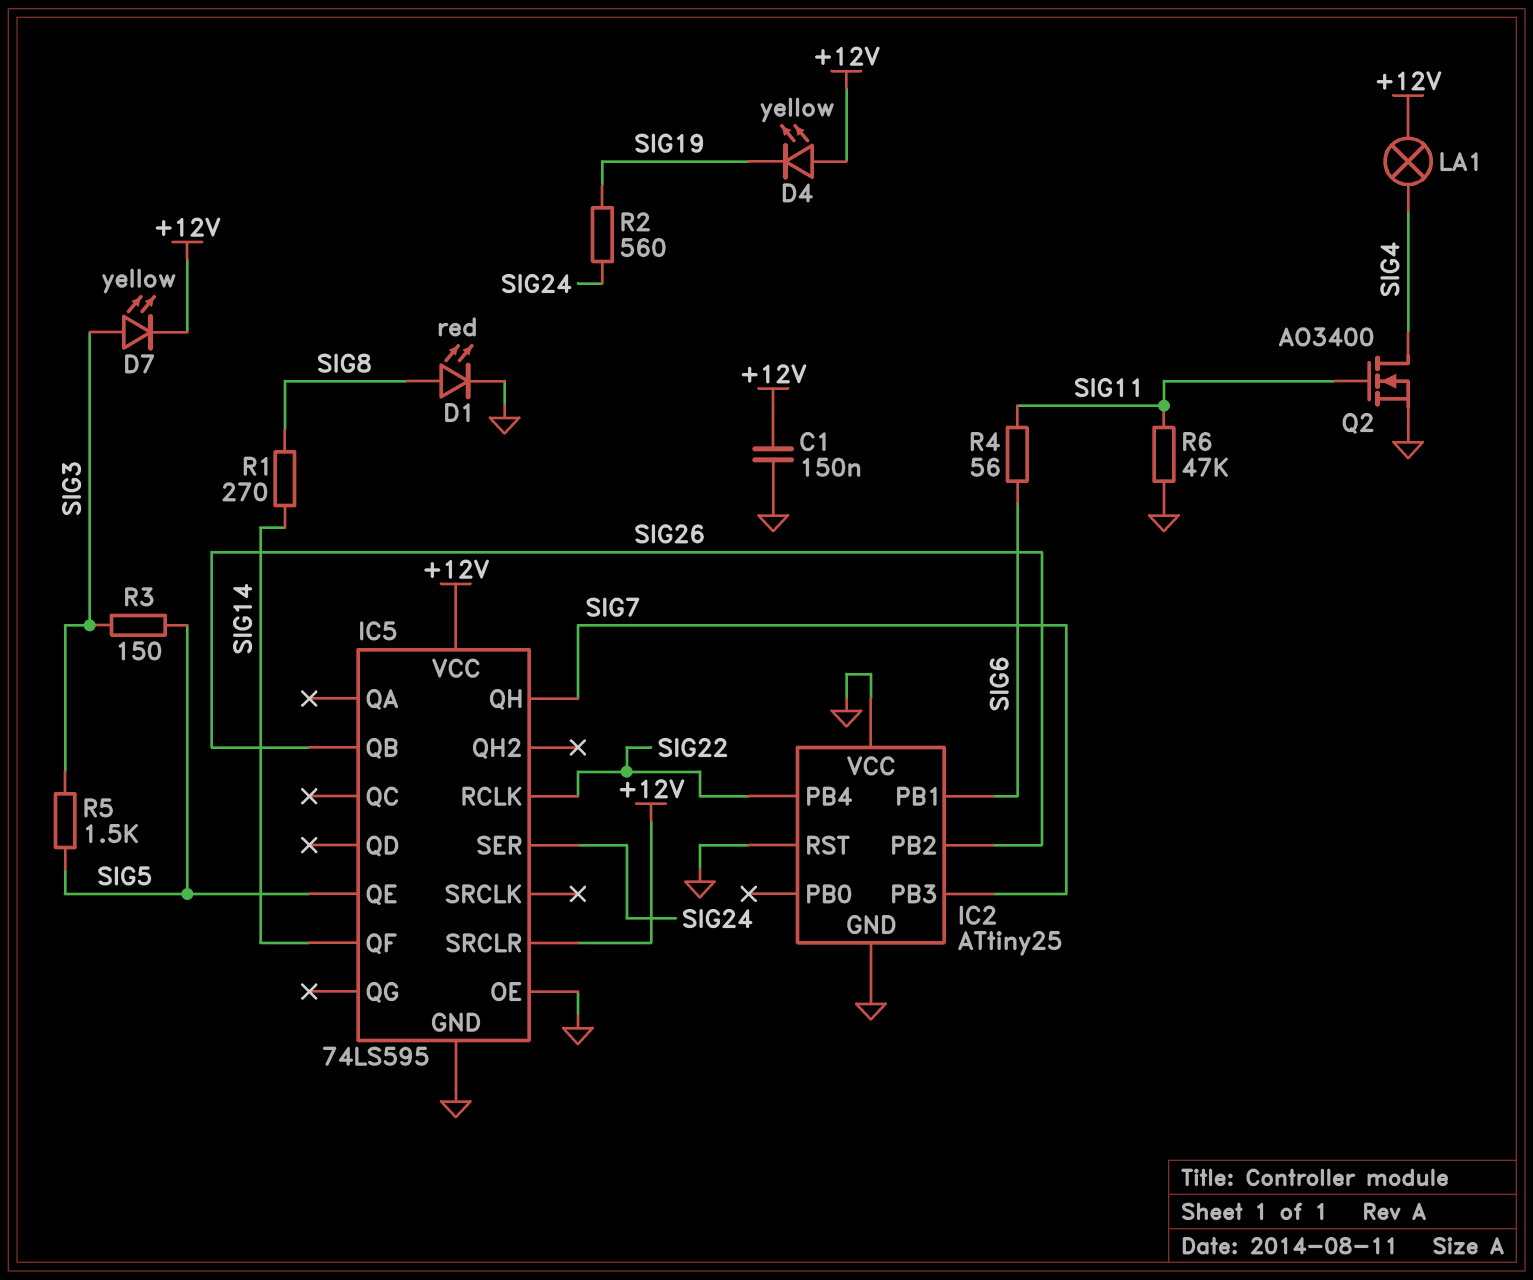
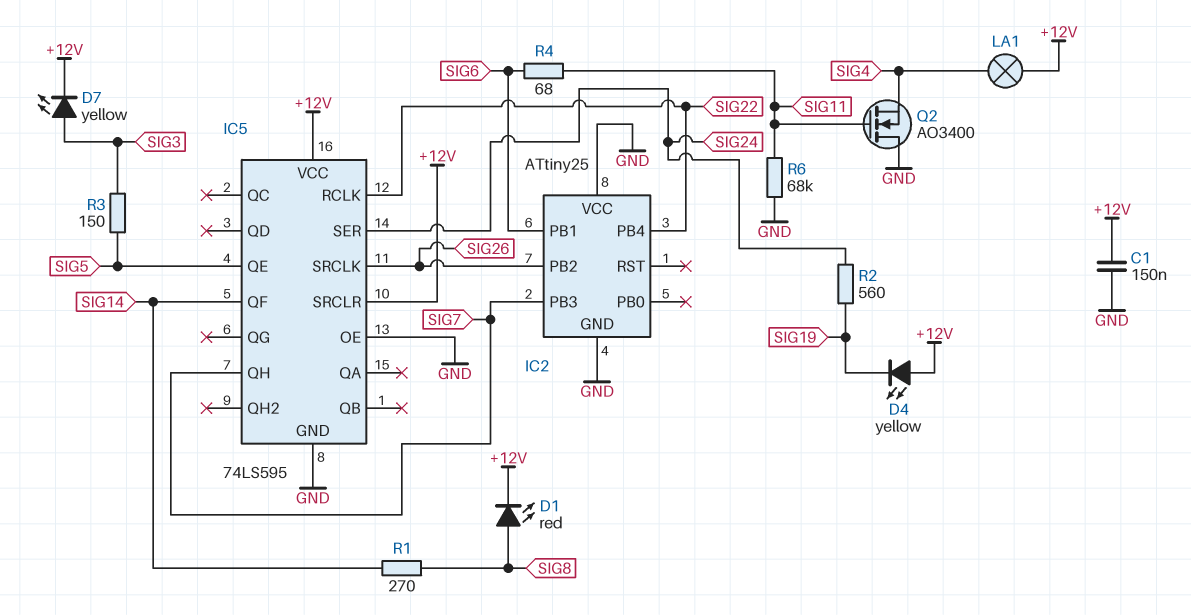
D1: LED red (A SIG8, K GND) -> LED red (A SIG8, K +12V)
IC2 pin RST: GND -> none
IC5 pin QB: SIG26 -> none
IC5 pin SRCLK: none -> SIG26
Q2: NMOS AO3400 (G SIG11, D SIG4, S GND) -> NMOS AO3400 (G SIG11, D GND, S SIG4)
R4: 56 (SIG6, SIG11) -> 68 (SIG6, SIG11)
R5: 1.5k (SIG3, SIG5) -> none
R6: 47k (GND, SIG11) -> 68k (GND, SIG11)

